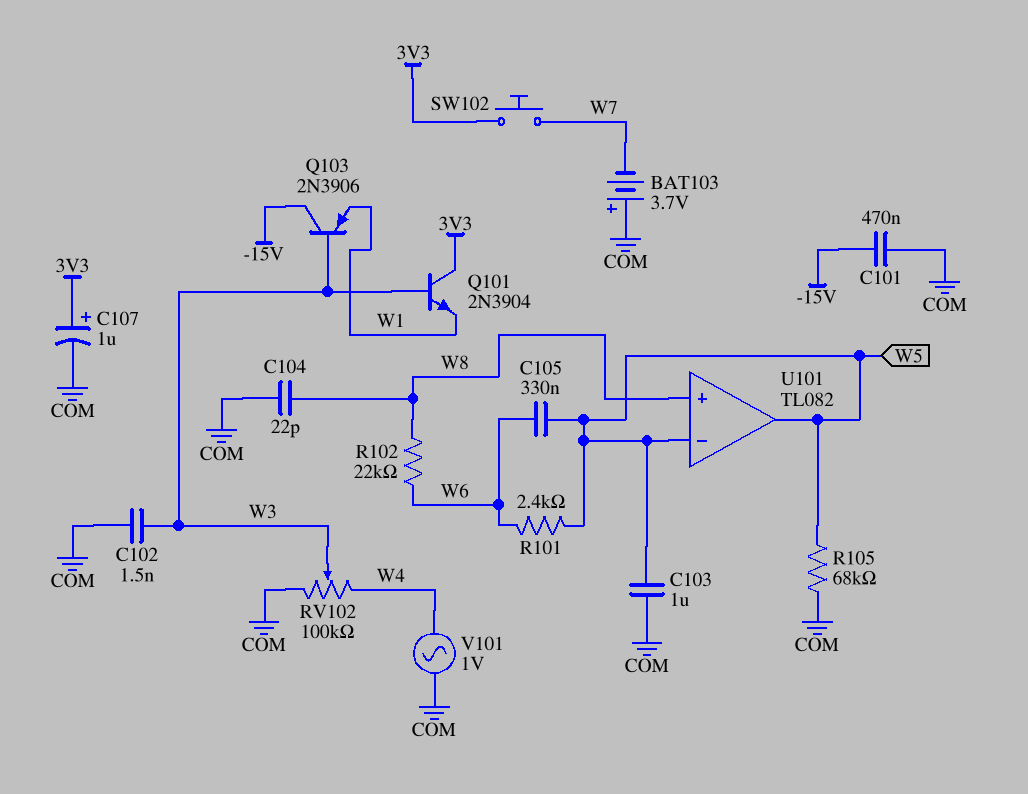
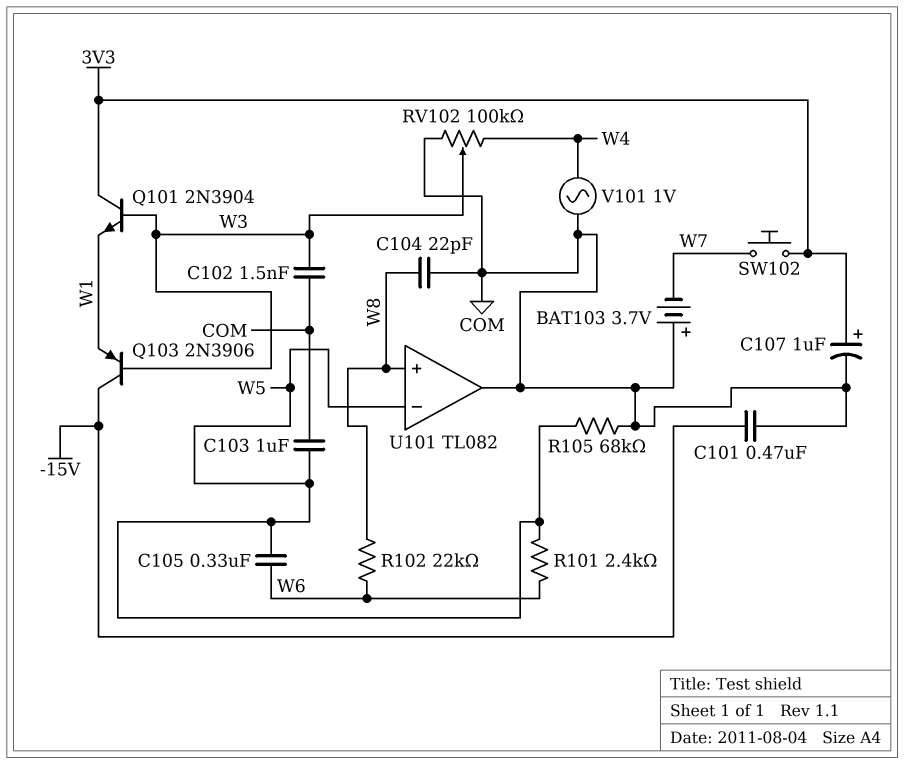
U101 pin out: W5 -> COM

